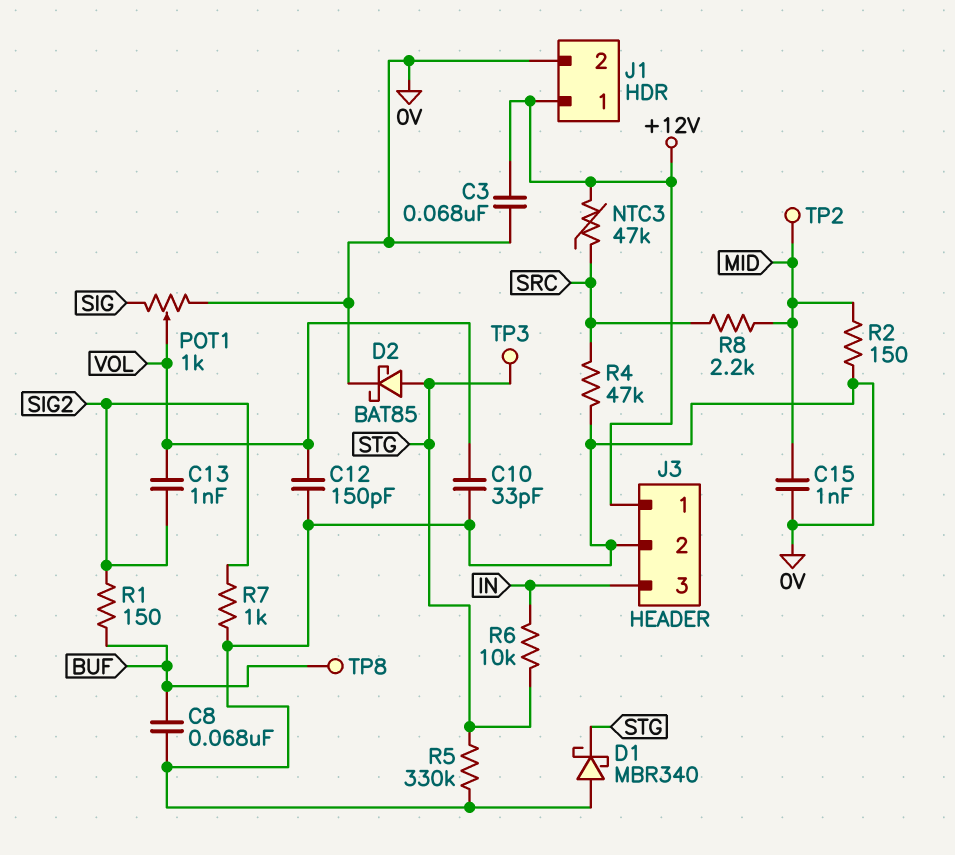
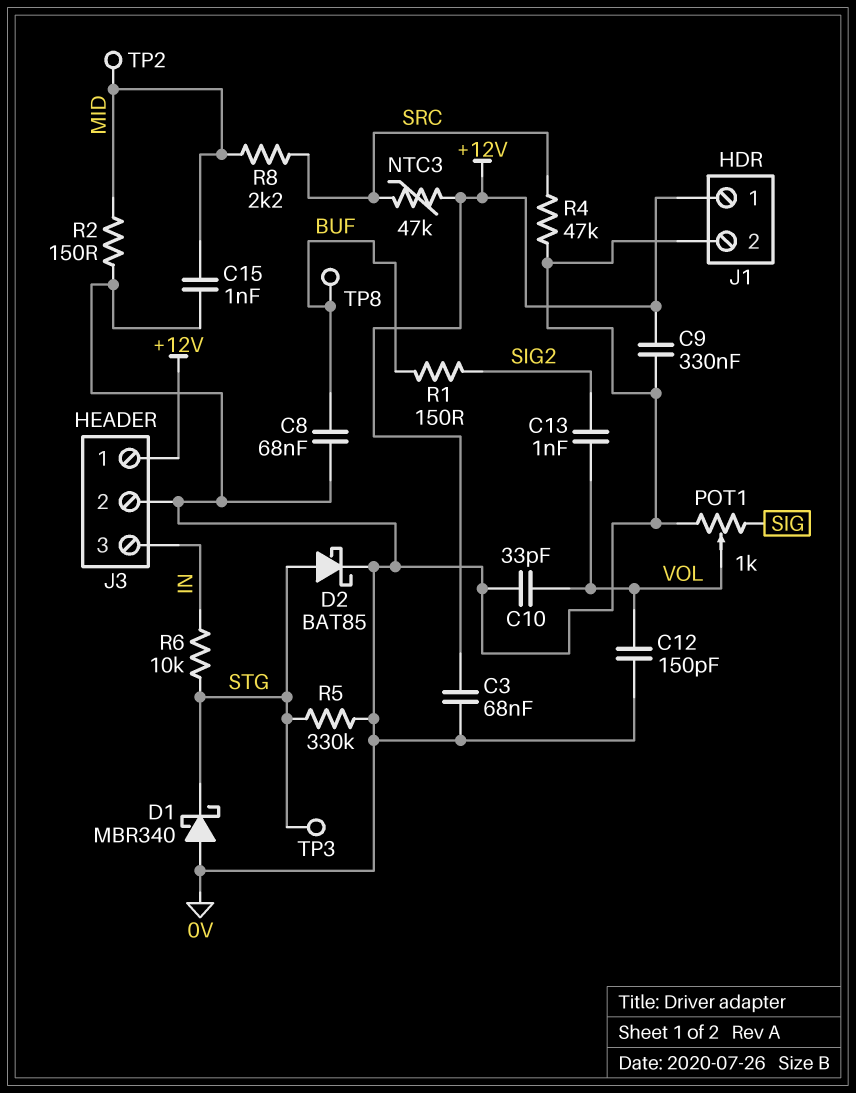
C9: none -> 330nF (+12V, 0V)
R7: 1k (0V, SIG2) -> none

